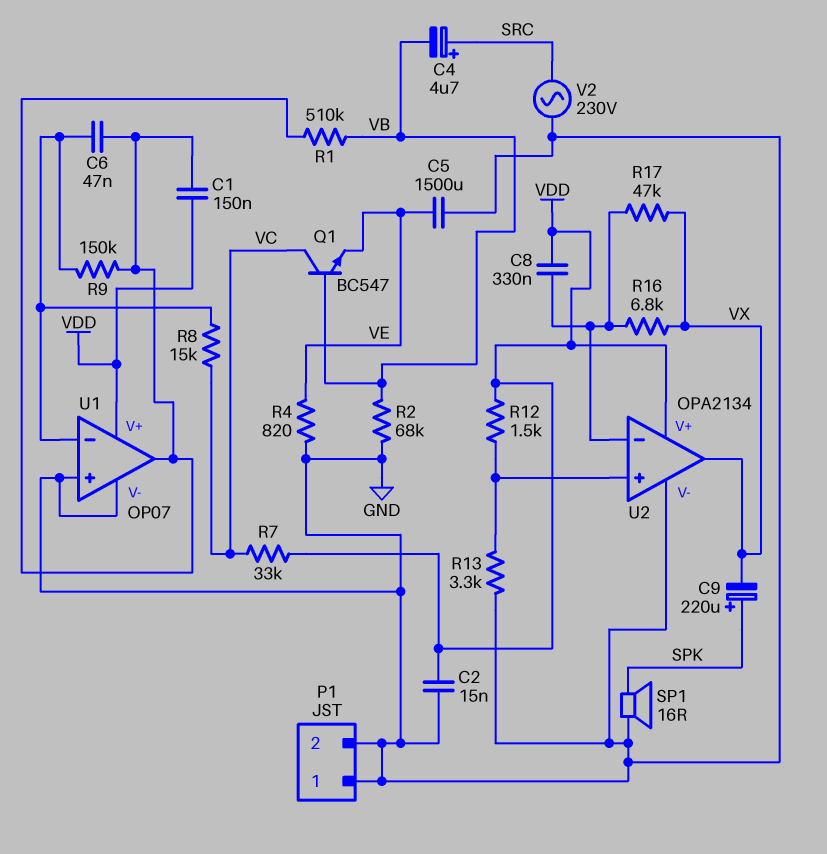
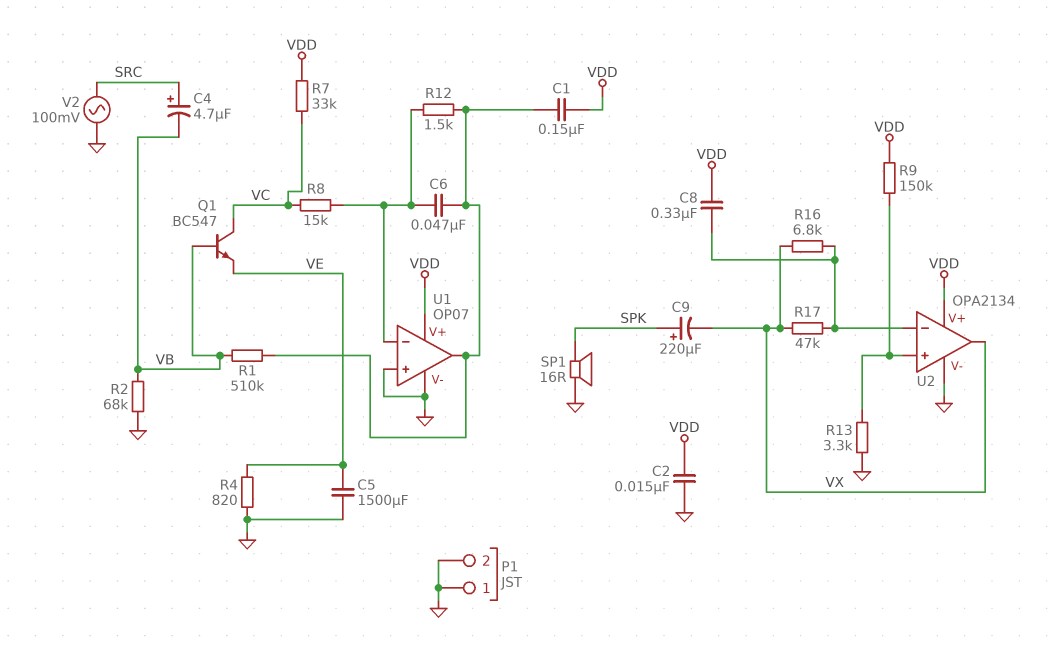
R9: 150k (U1/in-, U1/out) -> 150k (U2/in+, VDD)
R12: 1.5k (U2/in+, VDD) -> 1.5k (U1/in-, U1/out)
V2: AC 230V (GND, SRC) -> AC 100mV (GND, SRC)

